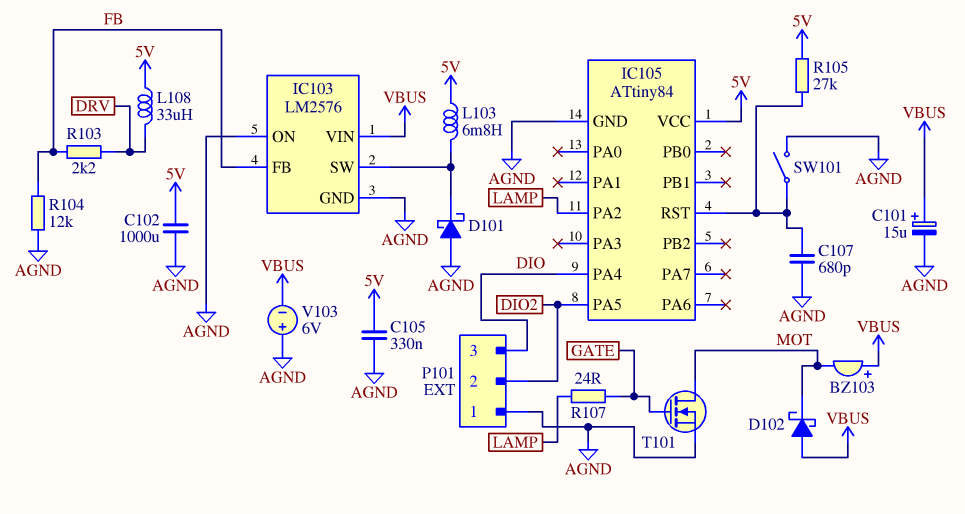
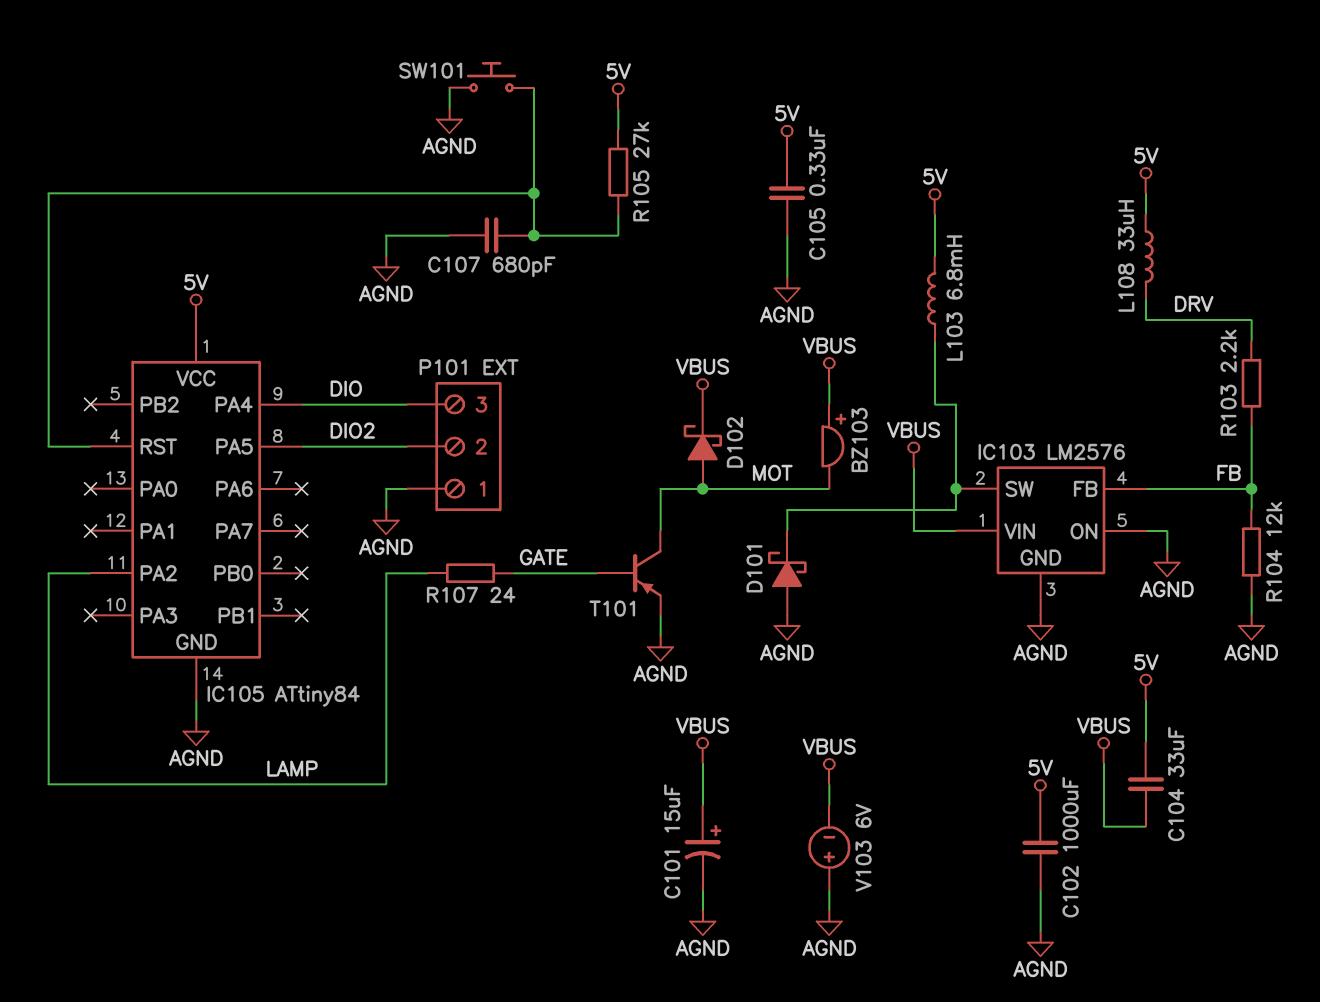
C104: none -> 33uF (5V, VBUS)
D102: schottky (A VBUS, K MOT) -> schottky (A MOT, K VBUS)
SW101: switch (AGND, IC105/RST) -> button (AGND, IC105/RST)
T101: NMOS (G GATE, D MOT, S AGND) -> PNP (B GATE, C MOT, E AGND)

